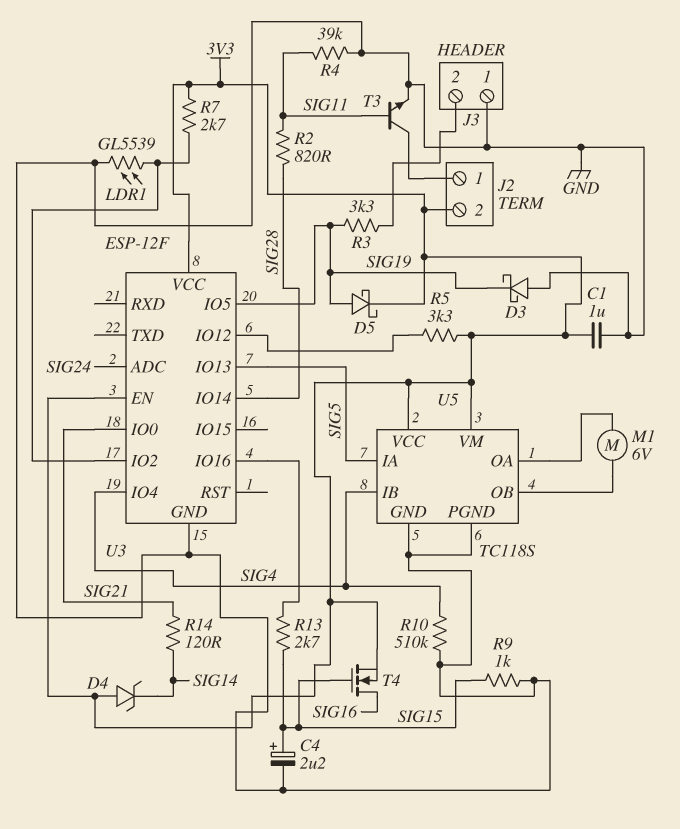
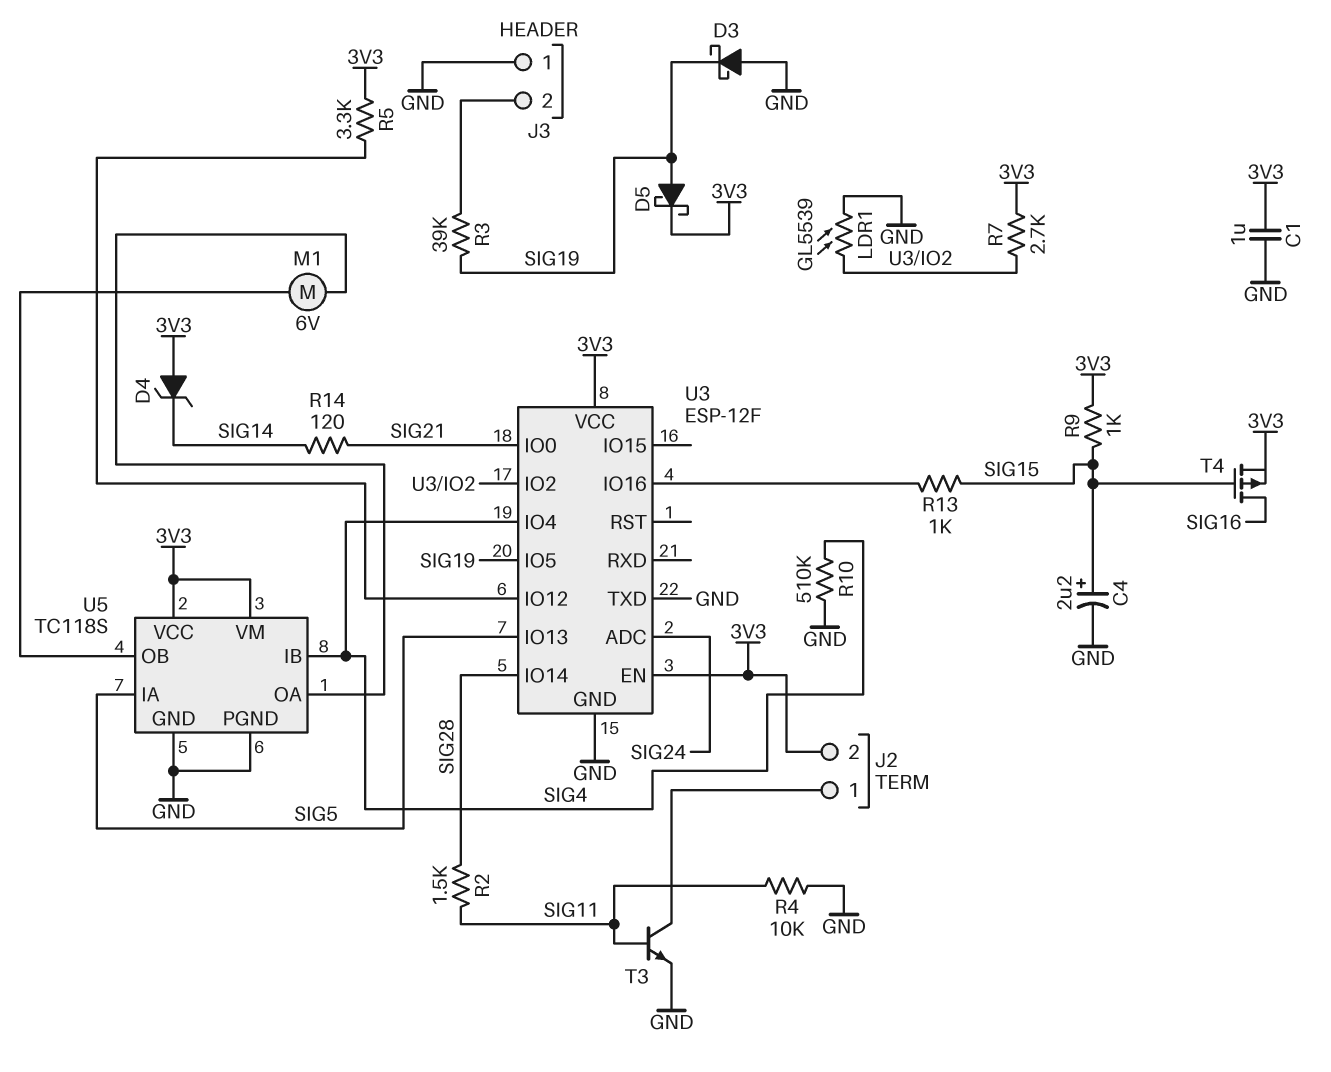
R2: 820 (SIG11, SIG28) -> 1.5k (SIG11, SIG28)
R3: 3.3k (J3/2, SIG19) -> 39k (J3/2, SIG19)
R4: 39k (GND, SIG11) -> 10k (GND, SIG11)
R9: 1k (GND, SIG15) -> 1k (3V3, SIG15)
R13: 2.7k (SIG15, U3/IO16) -> 1k (SIG15, U3/IO16)
T4: NMOS (G SIG15, D SIG16, S 3V3) -> PMOS (G SIG15, D SIG16, S 3V3)
U3 pin TXD: none -> GND

